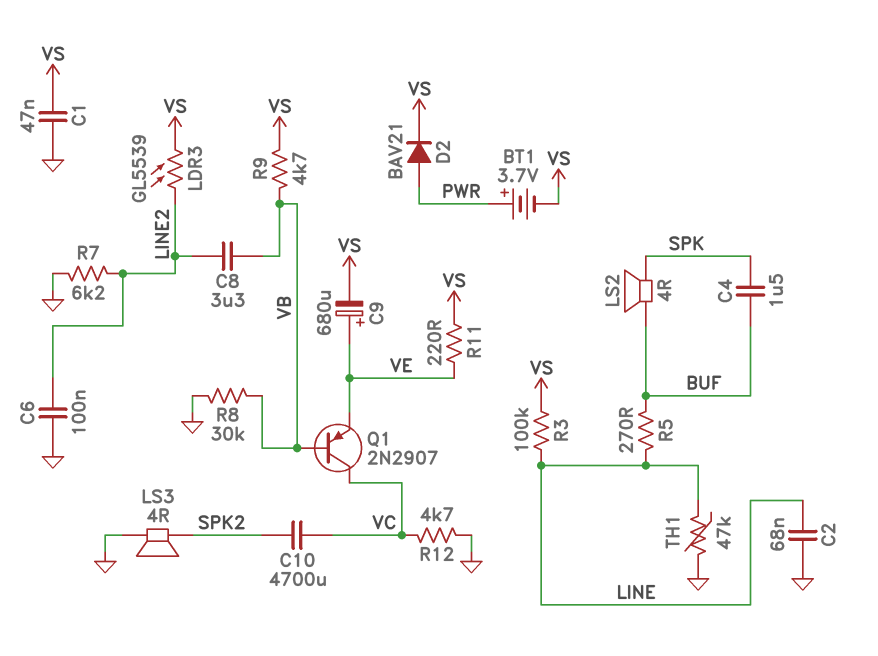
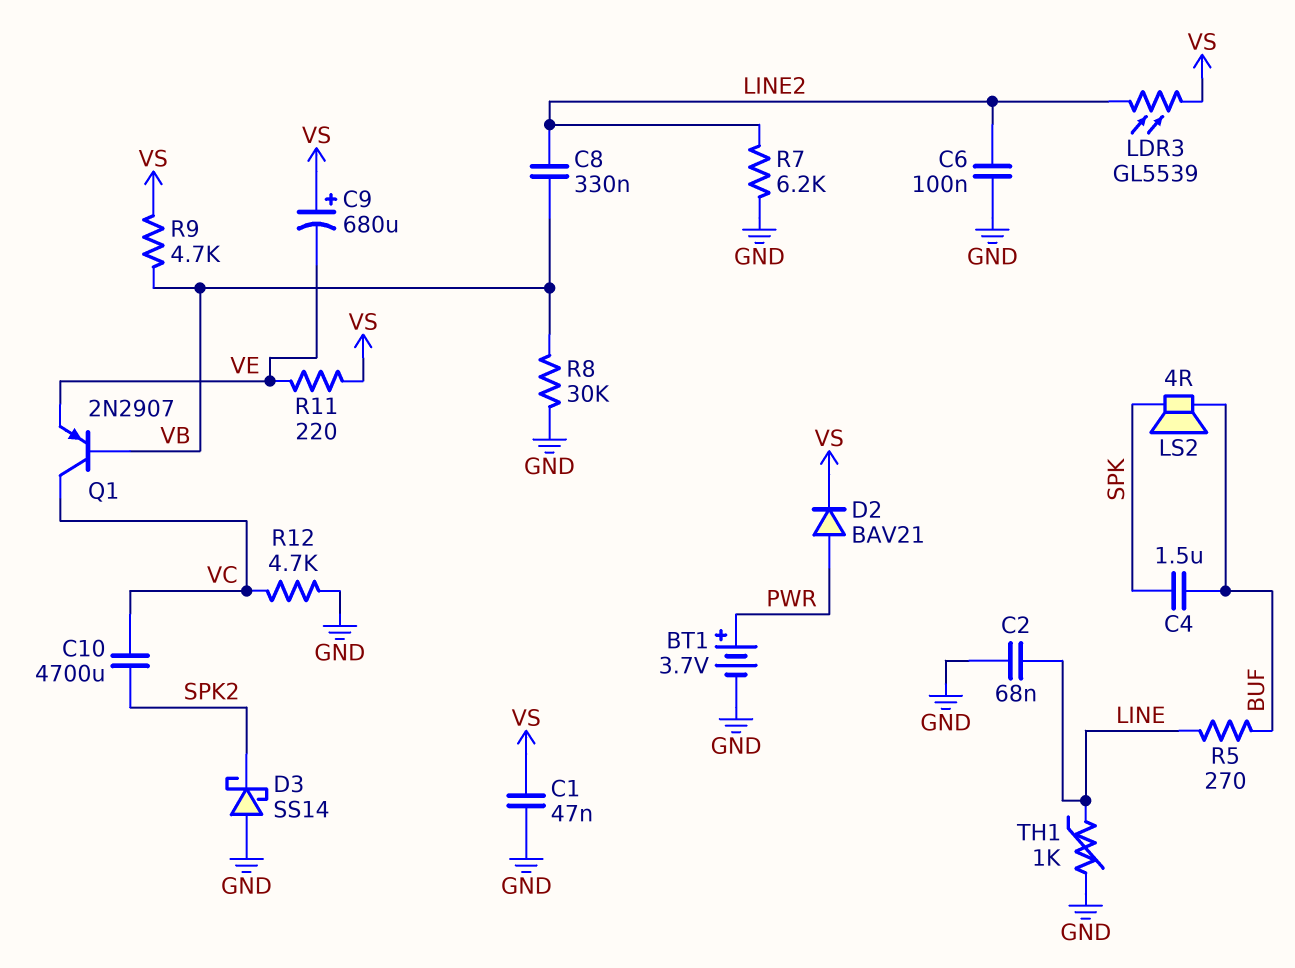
BT1: 3.7V (plus PWR, minus VS) -> 3.7V (plus PWR, minus GND)
C8: 3.3uF (LINE2, VB) -> 330nF (LINE2, VB)
C9: 680uF (plus VE, minus VS) -> 680uF (plus VS, minus VE)
D3: none -> schottky SS14 (A GND, K SPK2)
LS3: speaker 4R (GND, SPK2) -> none
R3: 100k (LINE, VS) -> none
TH1: 47k (GND, LINE) -> 1k (GND, LINE)

